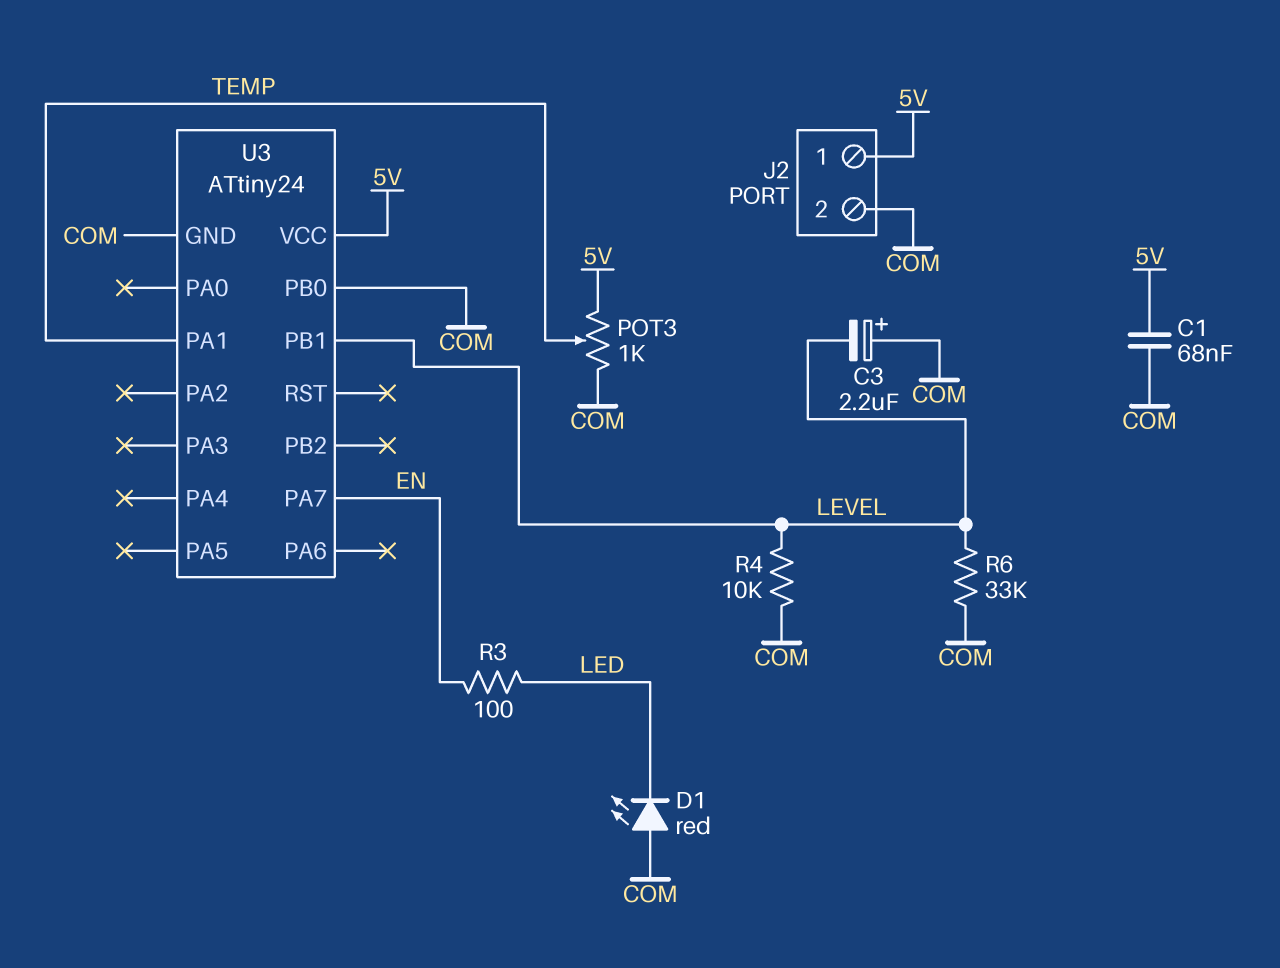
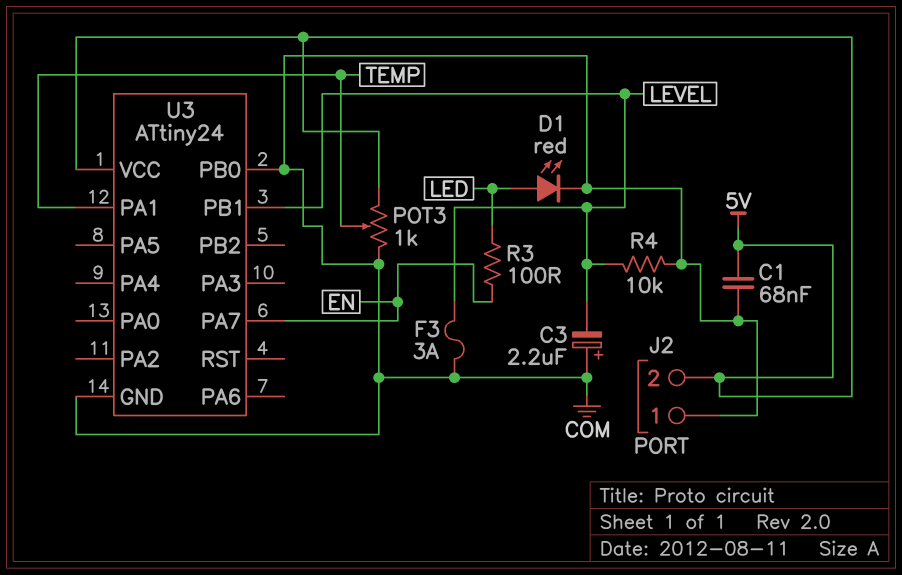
D1: LED red (A COM, K LED) -> LED red (A LED, K COM)
F3: none -> 3A (COM, LEVEL)
J2 pin 1: 5V -> COM
J2 pin 2: COM -> 5V
R6: 33k (COM, LEVEL) -> none

